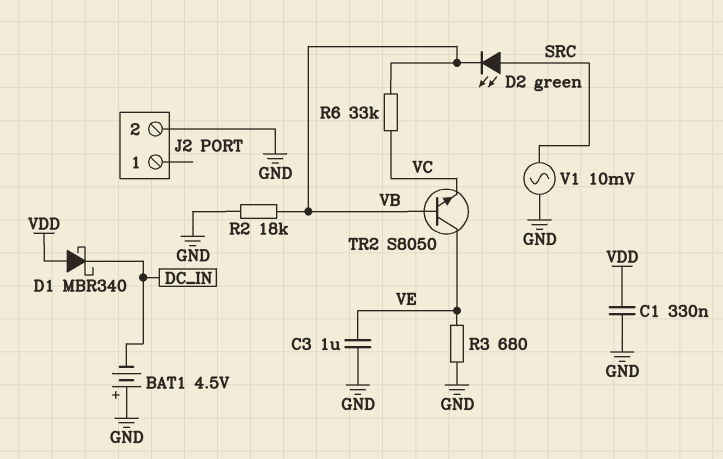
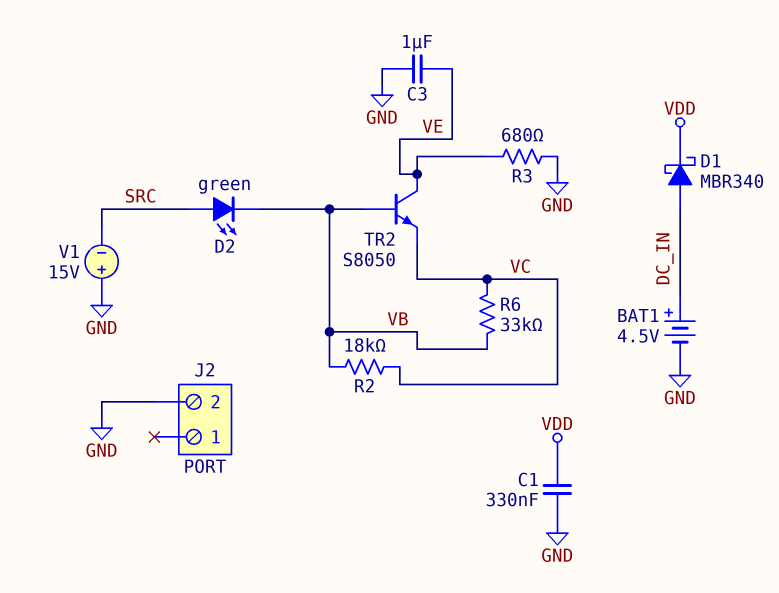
BAT1: 4.5V (plus GND, minus DC_IN) -> 4.5V (plus DC_IN, minus GND)
D1: schottky MBR340 (A VDD, K DC_IN) -> schottky MBR340 (A DC_IN, K VDD)
R2: 18k (GND, VB) -> 18k (VB, VC)
V1: AC 10mV (GND, SRC) -> 15V (plus GND, minus SRC)

